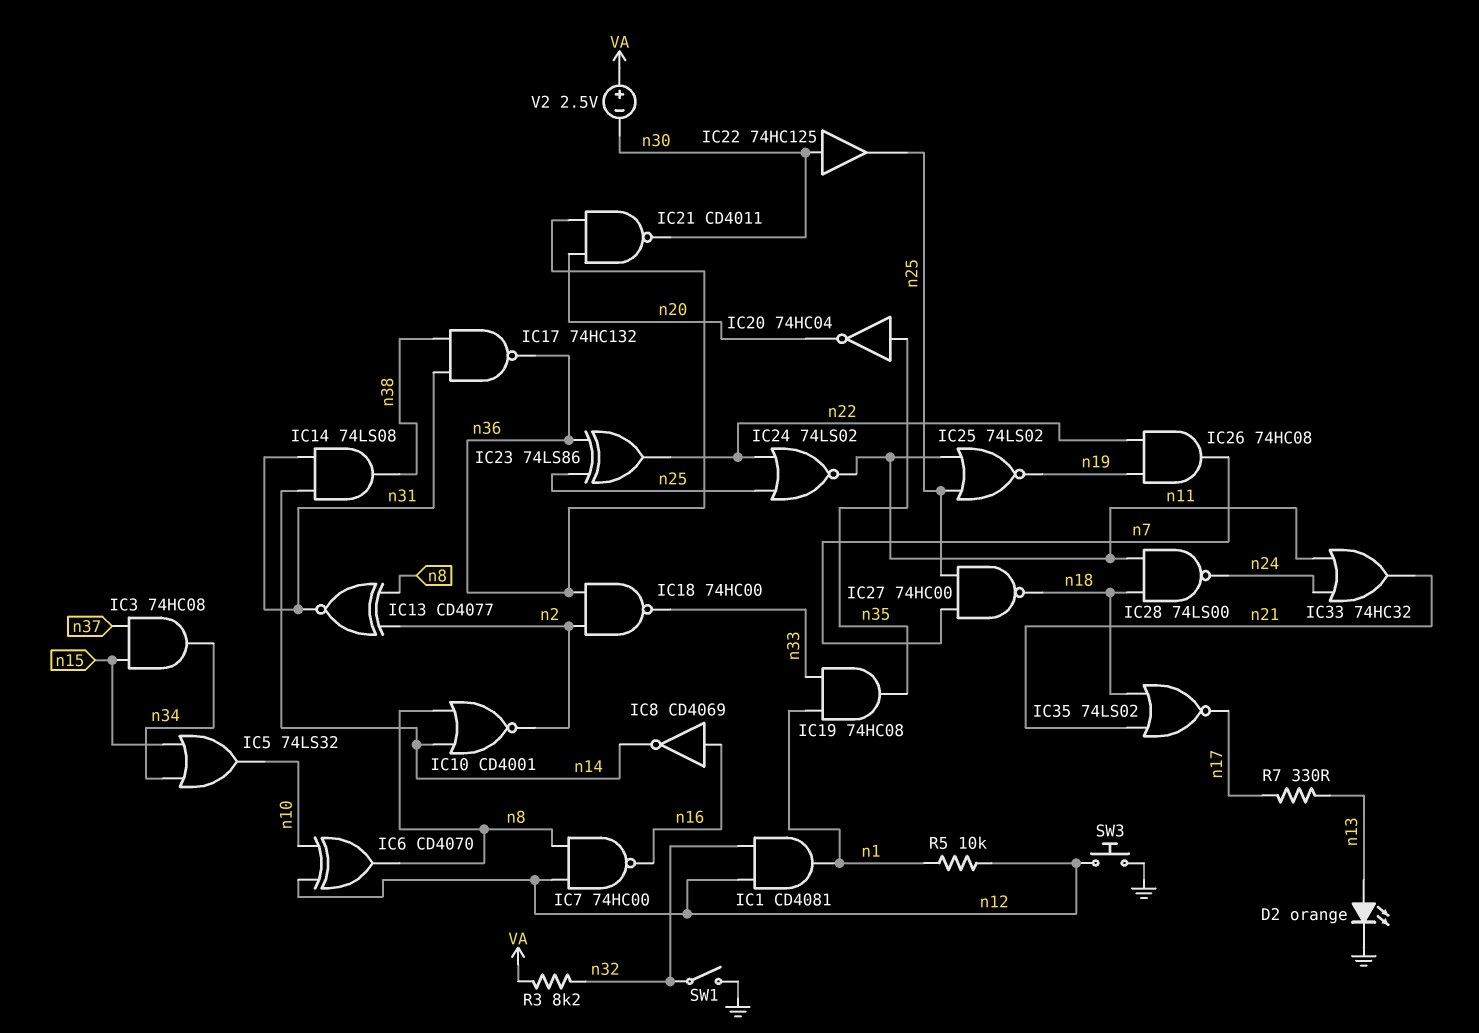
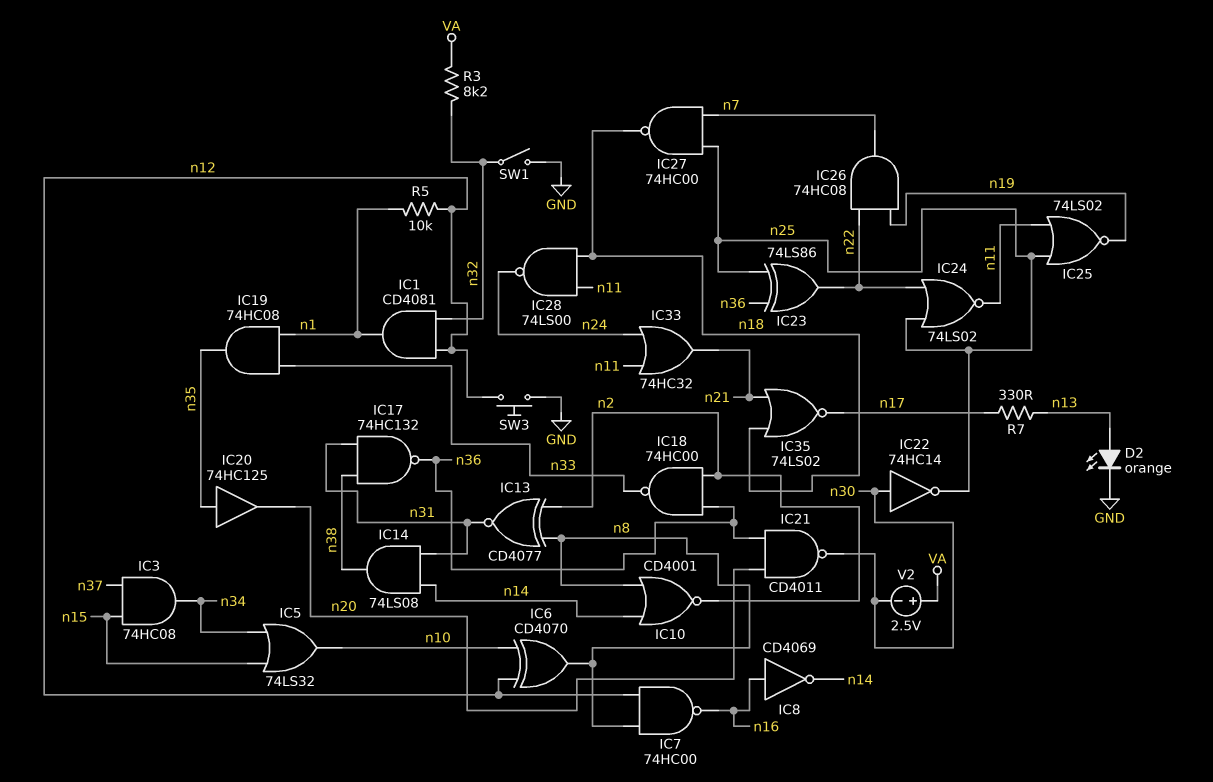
IC20: NOT 74HC04 (in n35, out n20) -> buffer 74HC125 (in n35, out n20)
IC22: buffer 74HC125 (in n30, out n25) -> NOT 74HC14 (in n30, out n25)

